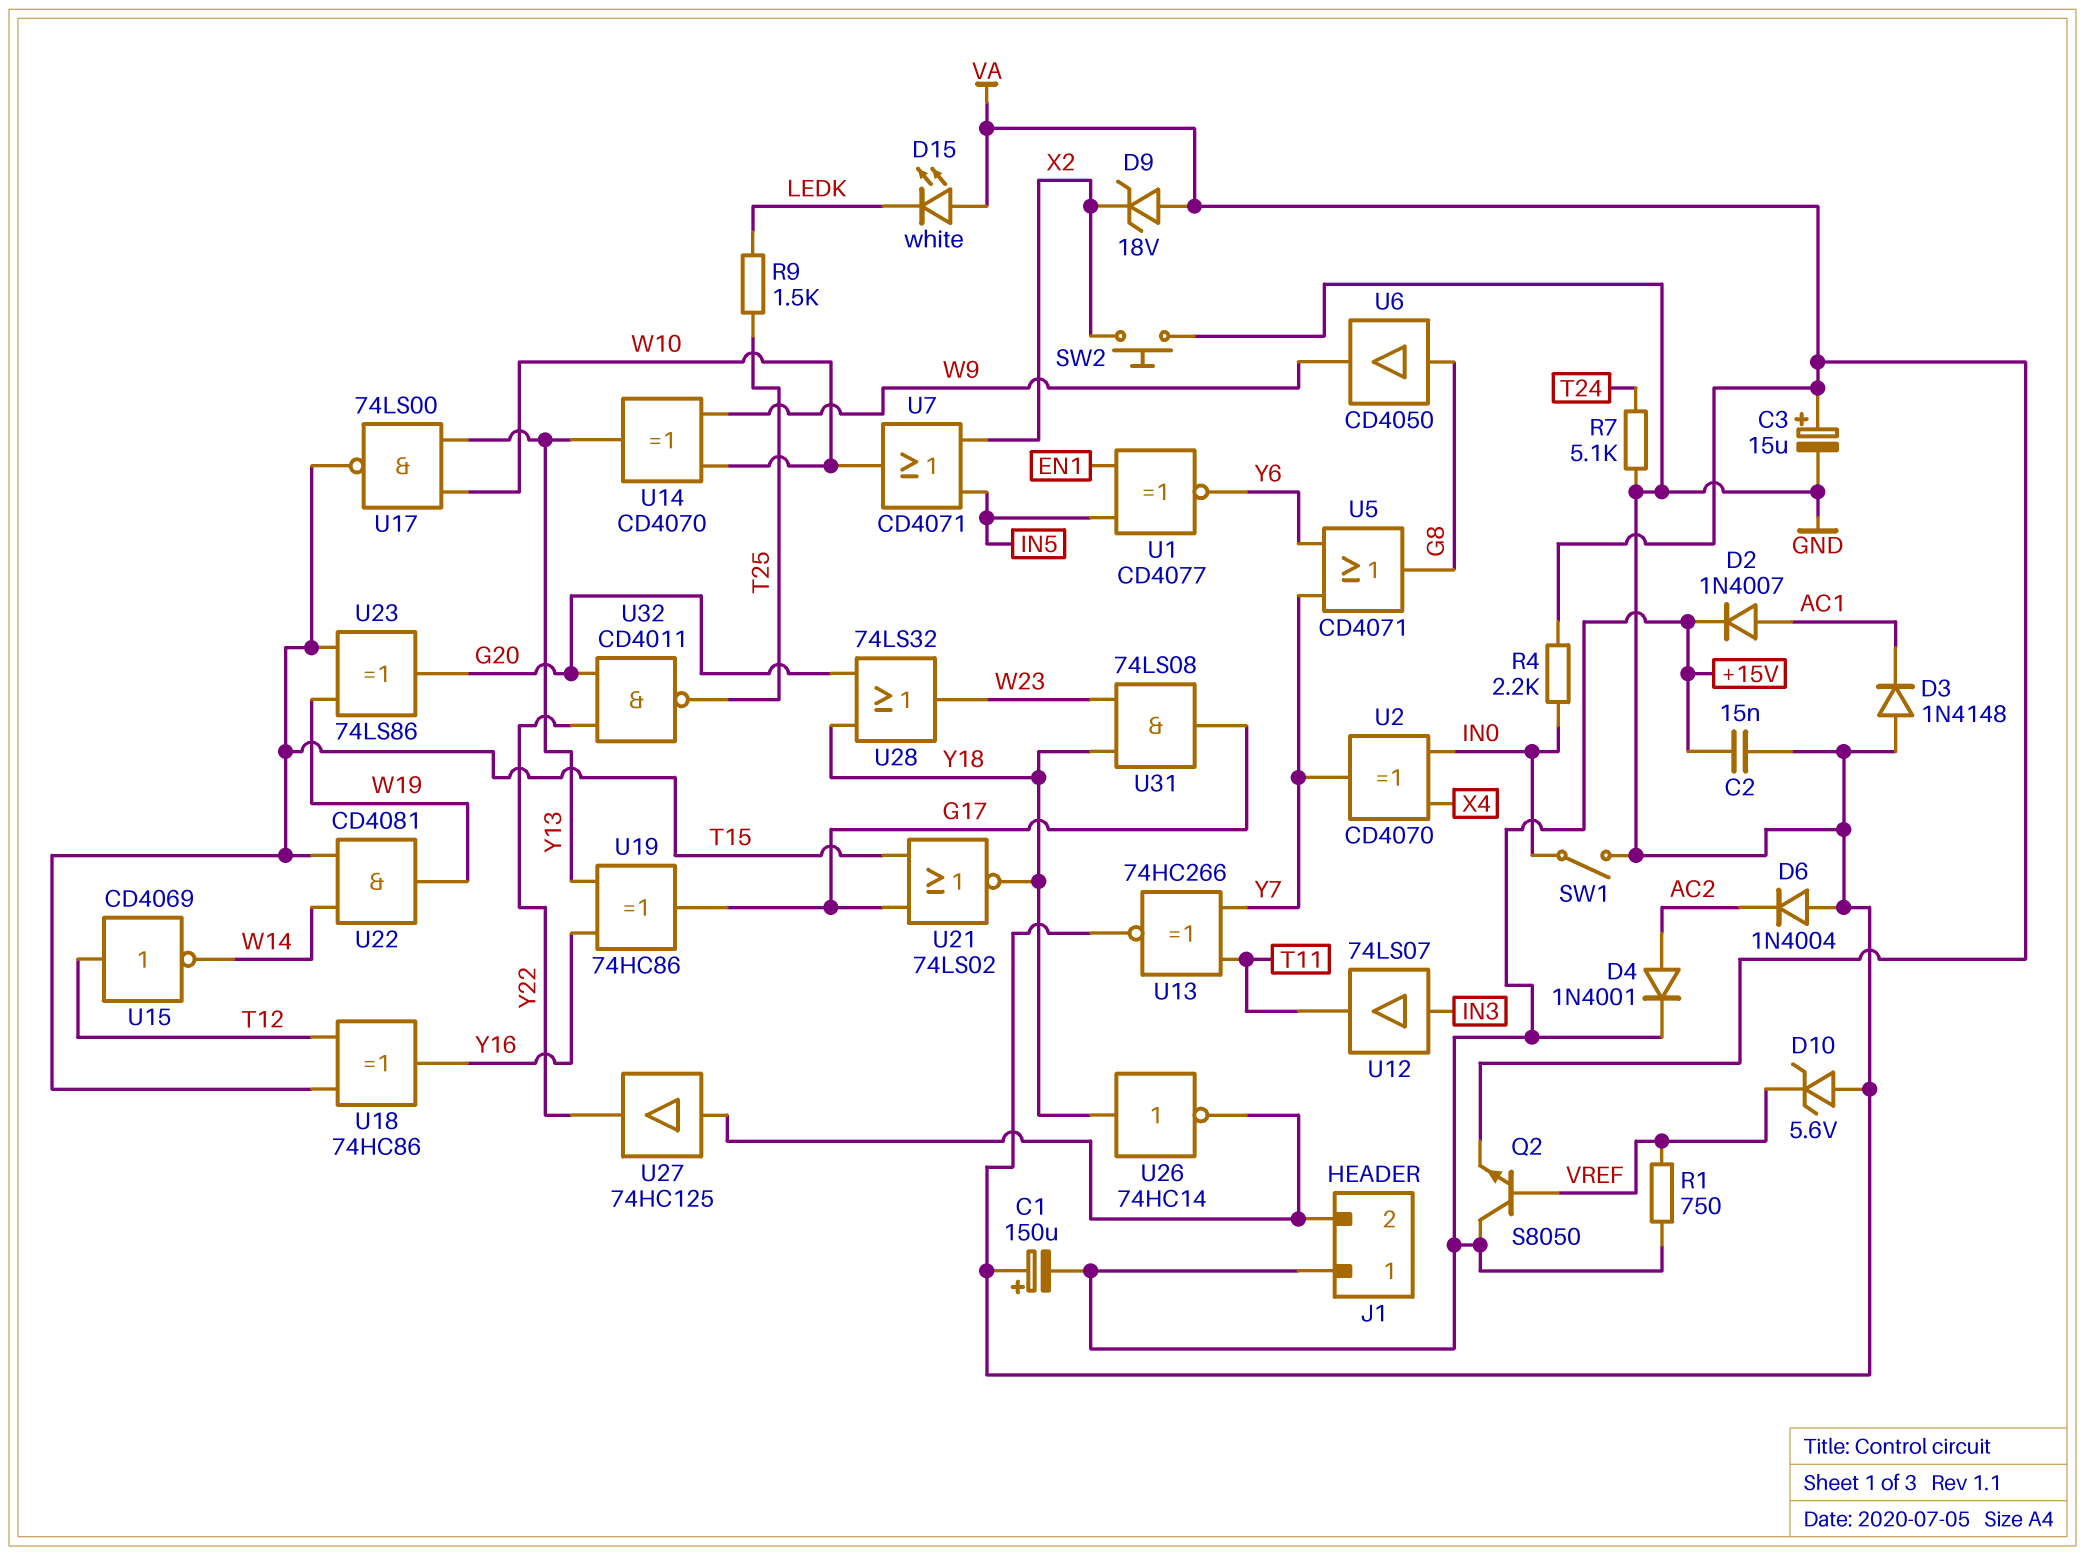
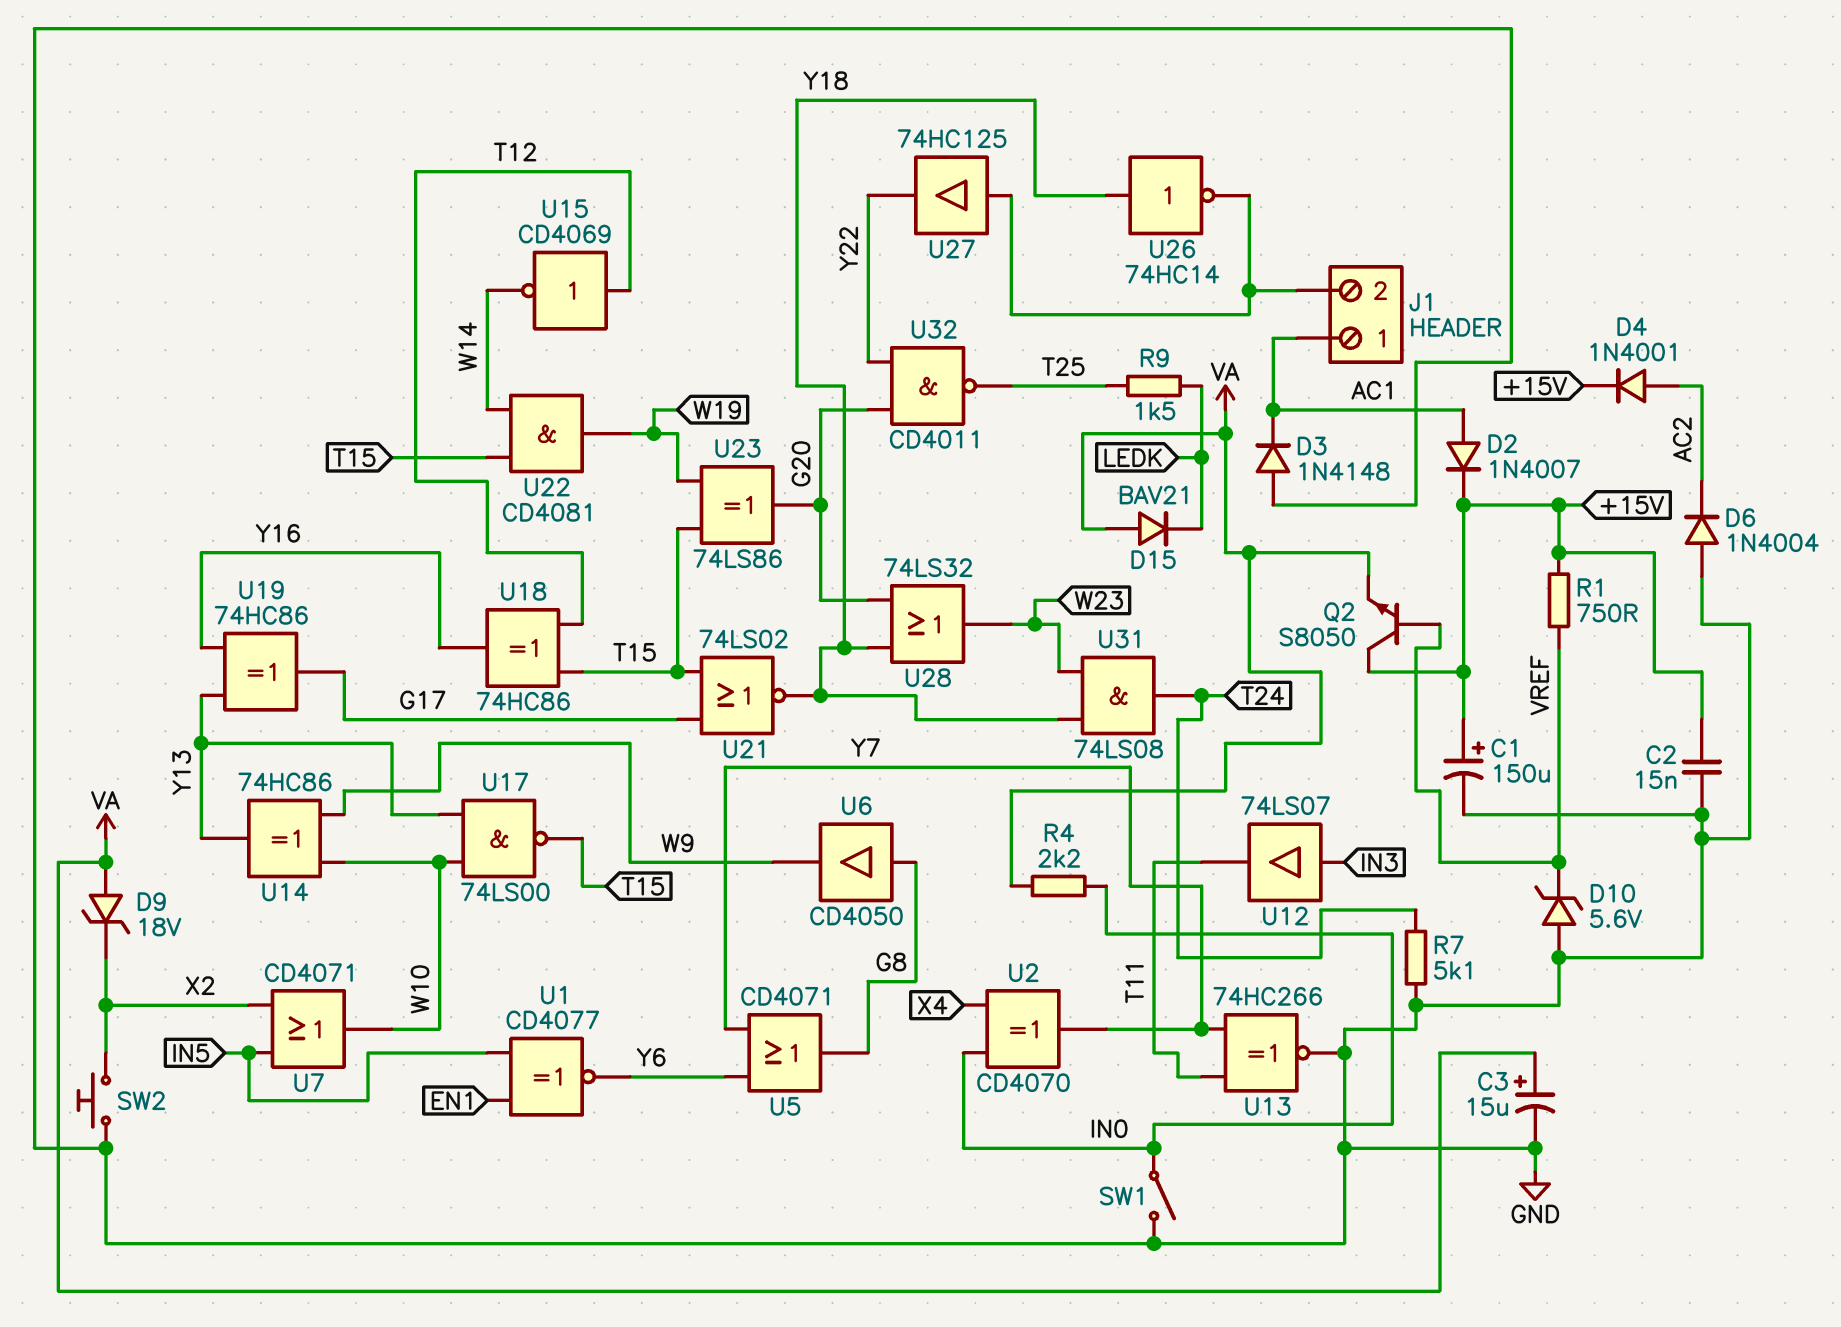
C1: 150uF (plus GND, minus +15V) -> 150uF (plus +15V, minus GND)
D15: LED white (A VA, K LEDK) -> diode BAV21 (A VA, K LEDK)
J1 pin 1: +15V -> AC1
U14: XOR CD4070 (in W9, in W10, out Y13) -> XOR 74HC86 (in W9, in W10, out Y13)
U31: AND 74LS08 (in W23, in Y18, out G17) -> AND 74LS08 (in W23, in Y18, out T24)

